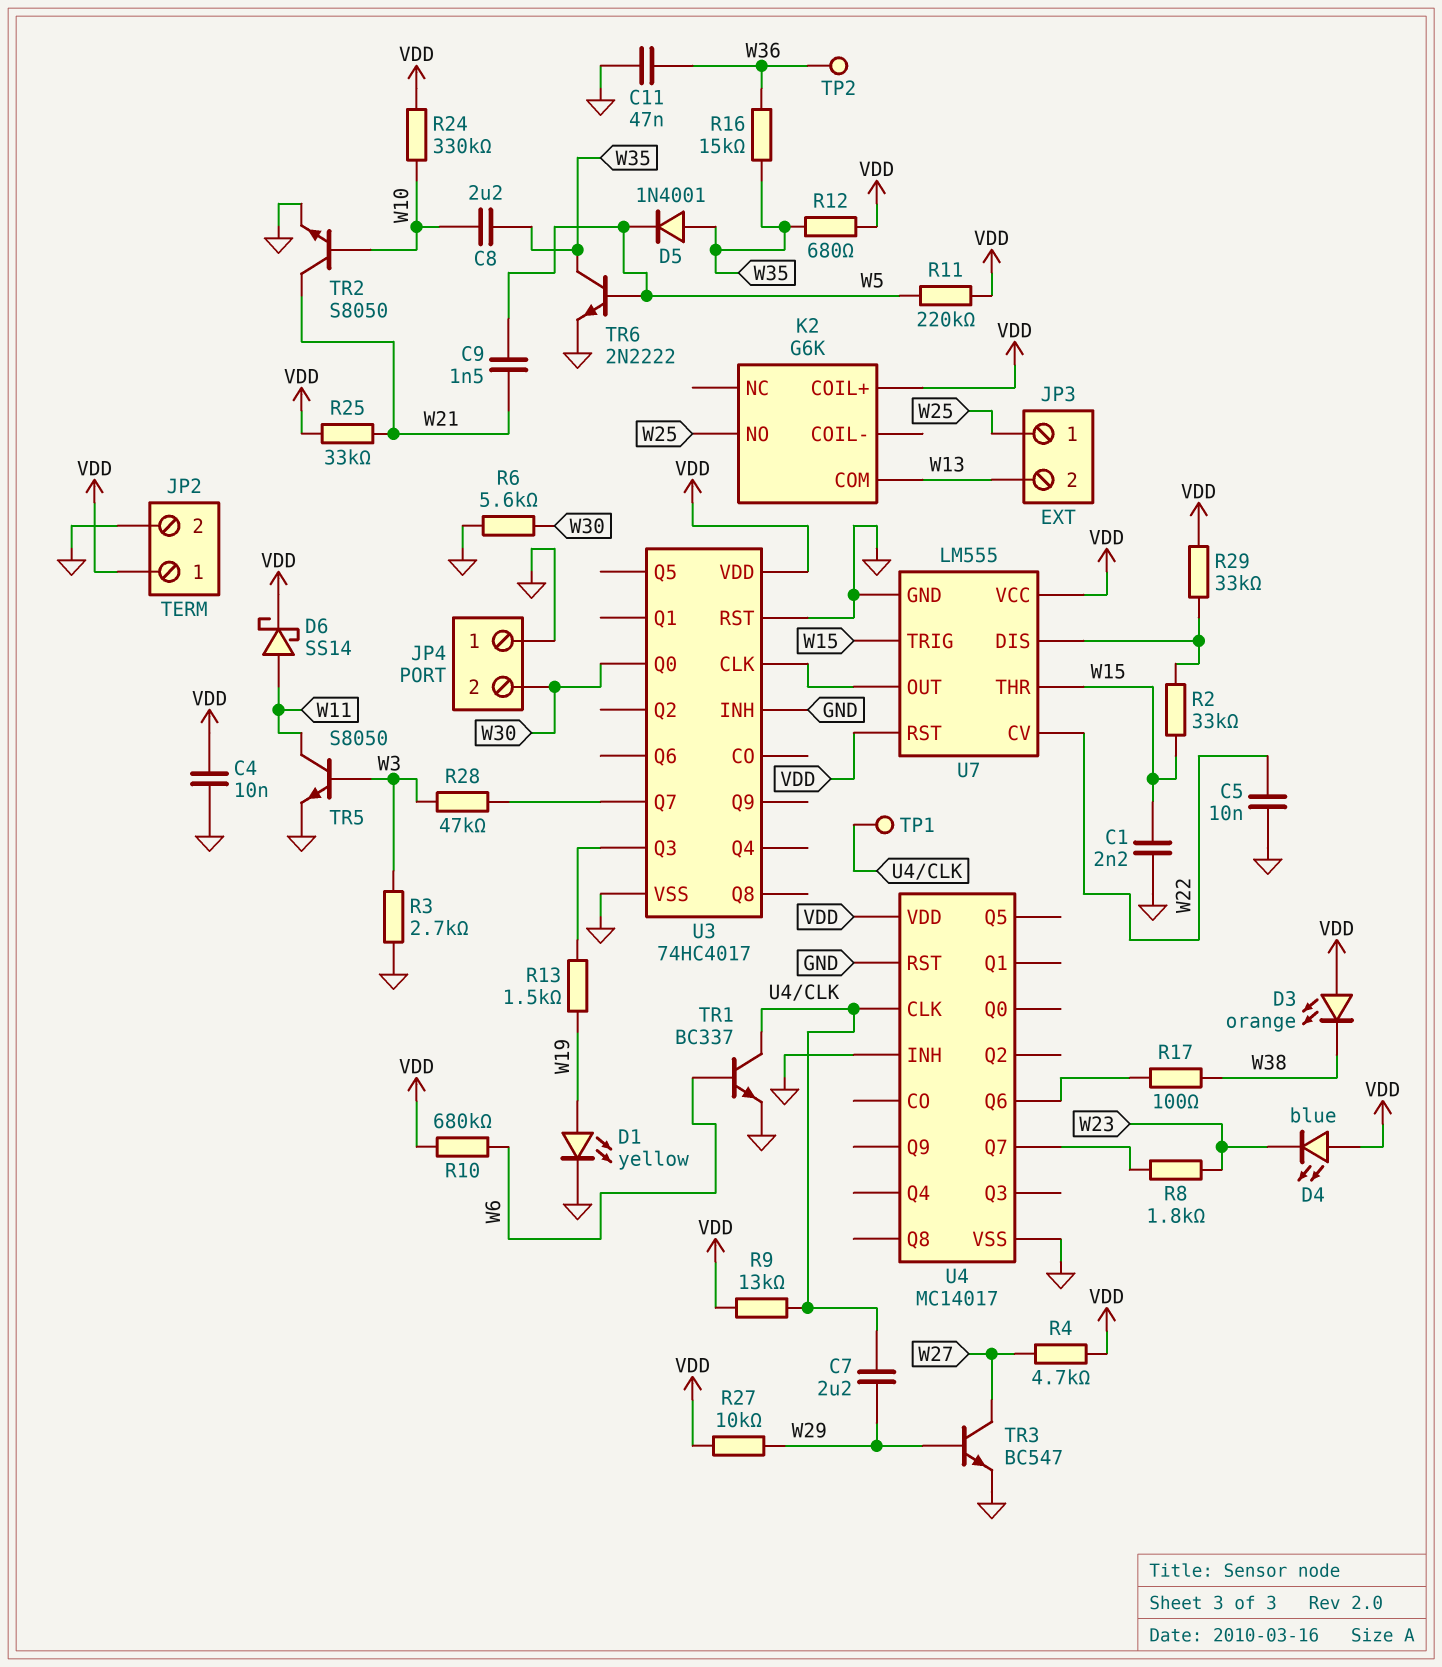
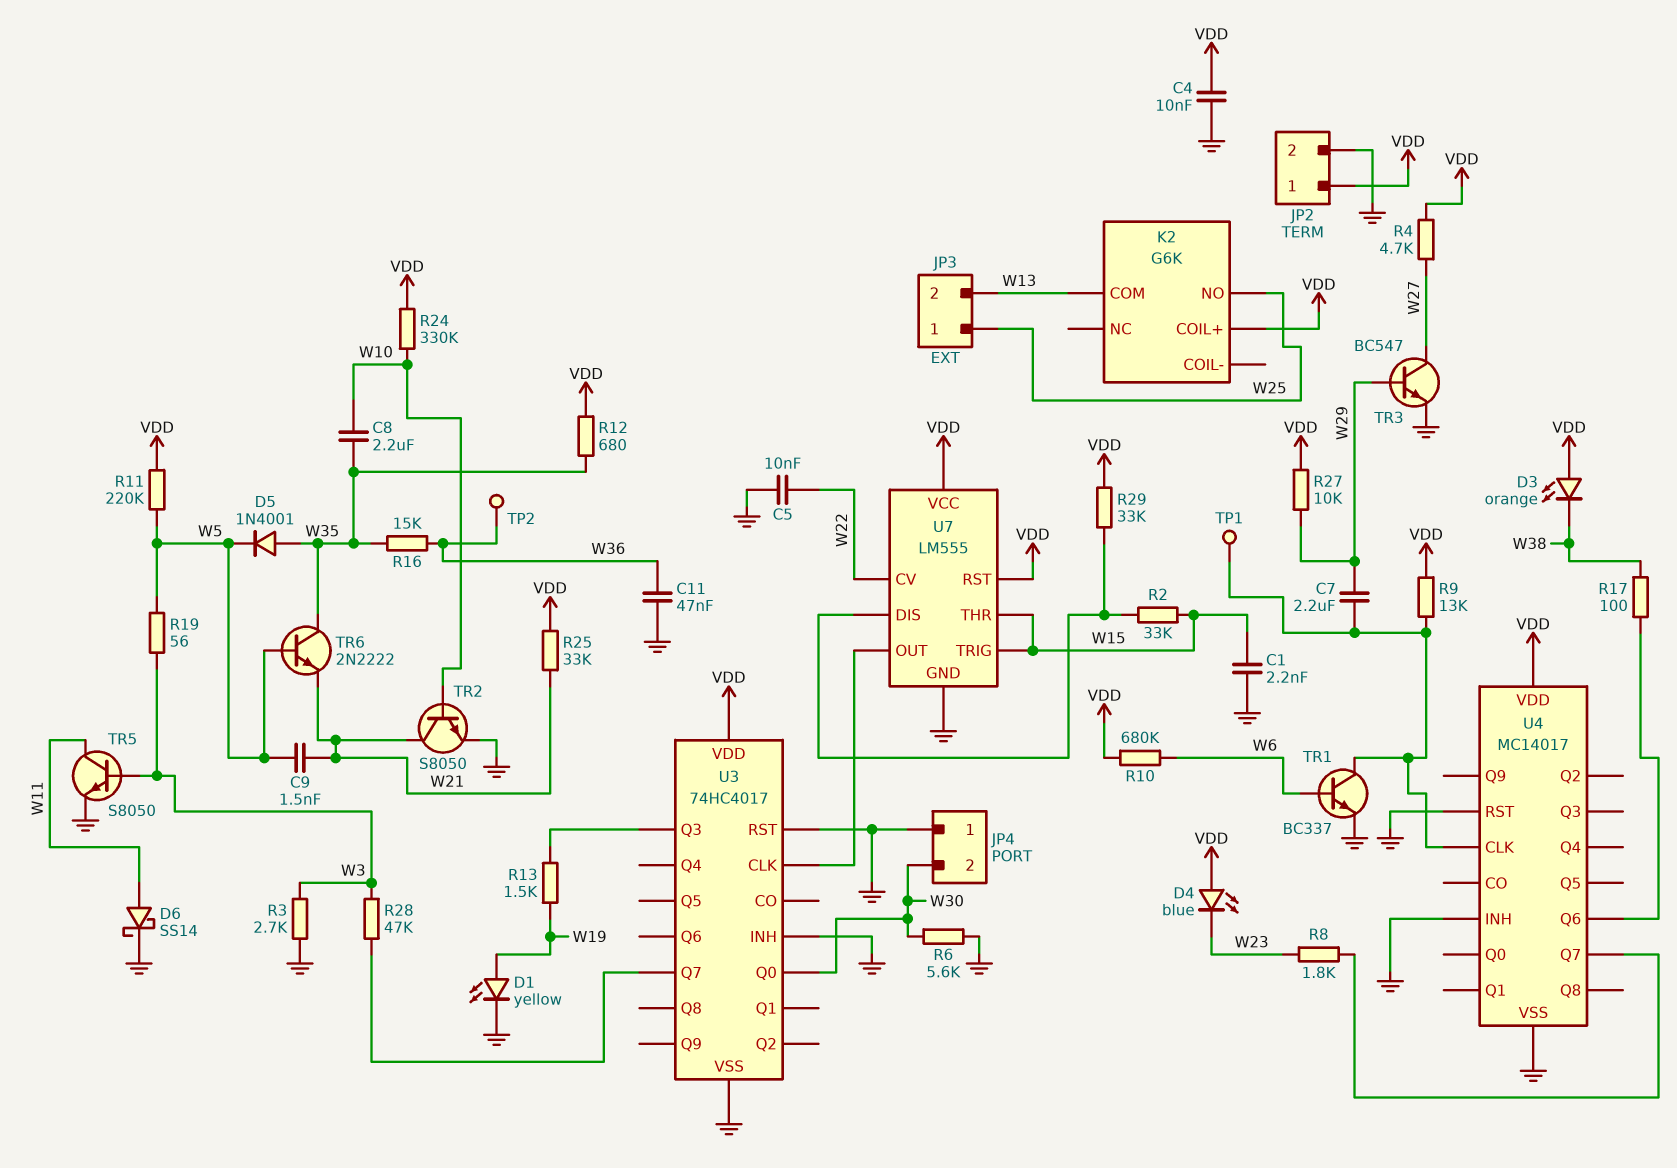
D6: schottky SS14 (A W11, K VDD) -> schottky SS14 (A W11, K GND)
R19: none -> 56 (W3, W5)
TR6: NPN 2N2222 (B W5, C W35, E GND) -> NPN 2N2222 (B W5, C W35, E W21)

